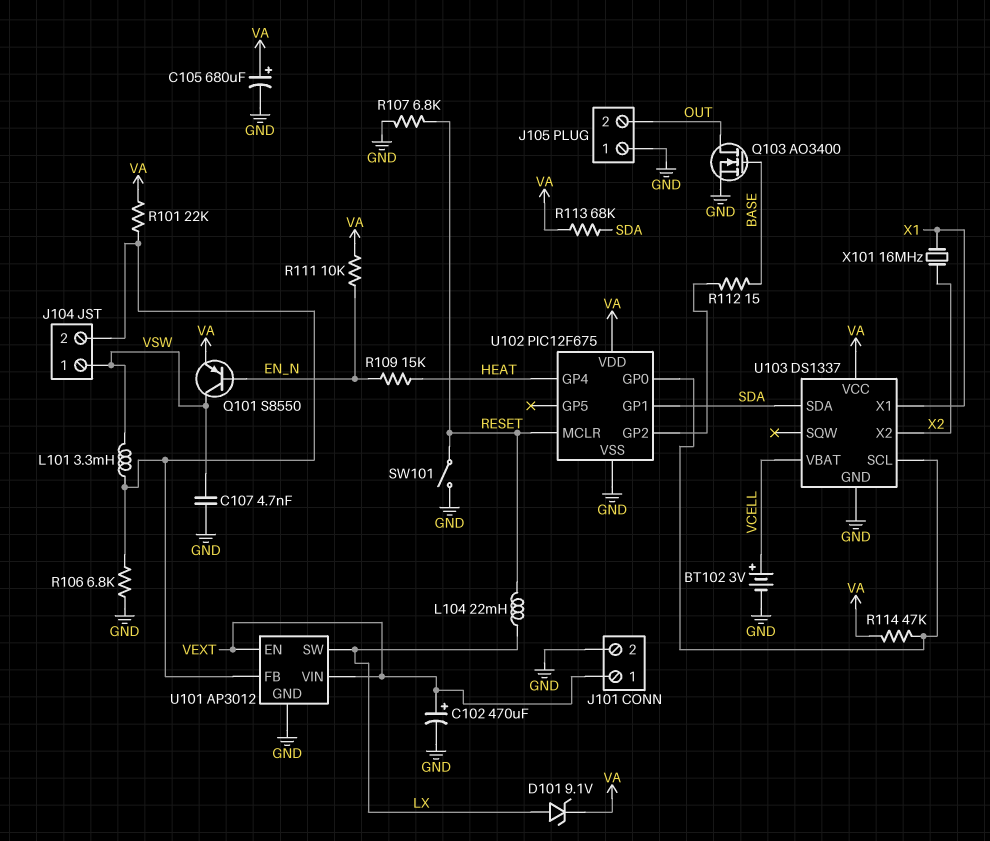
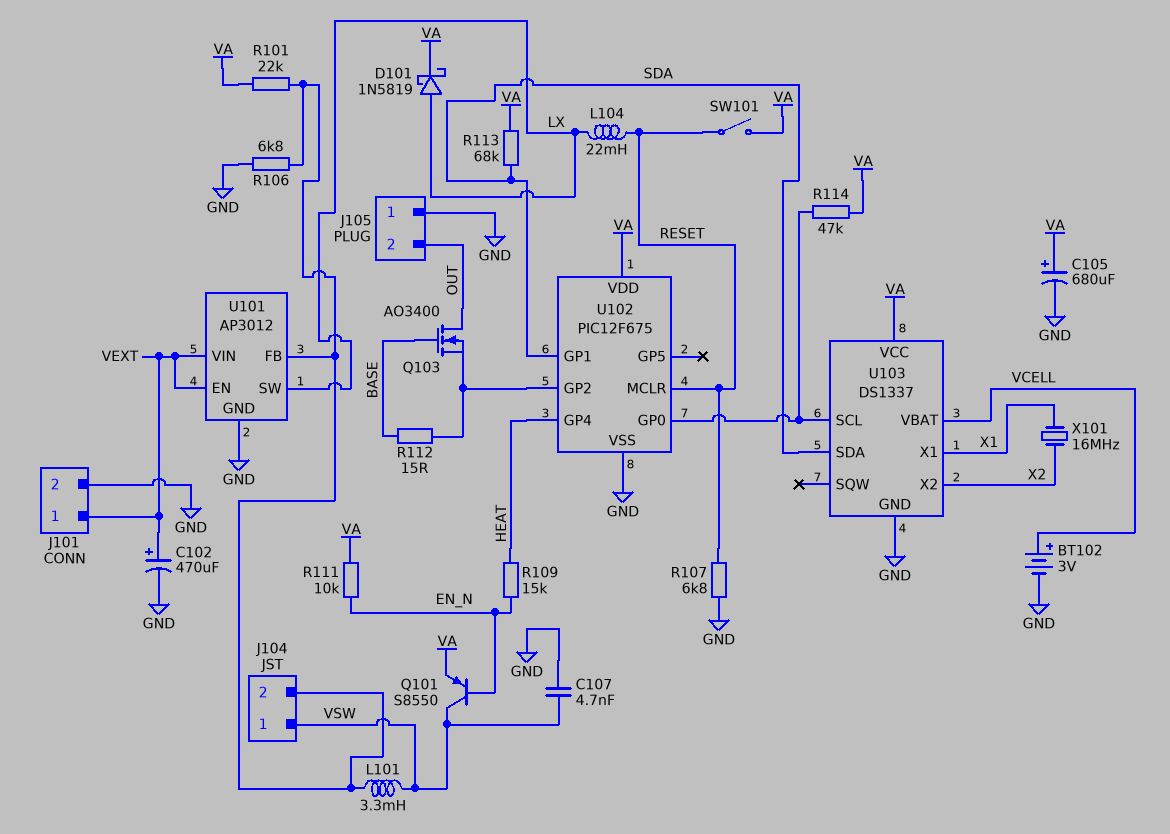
D101: zener 9.1V (A LX, K VA) -> schottky 1N5819 (A LX, K VA)
Q103: NMOS AO3400 (G BASE, D OUT, S GND) -> NMOS AO3400 (G BASE, D OUT, S U102/GP2)
SW101: switch (GND, RESET) -> switch (RESET, VA)

